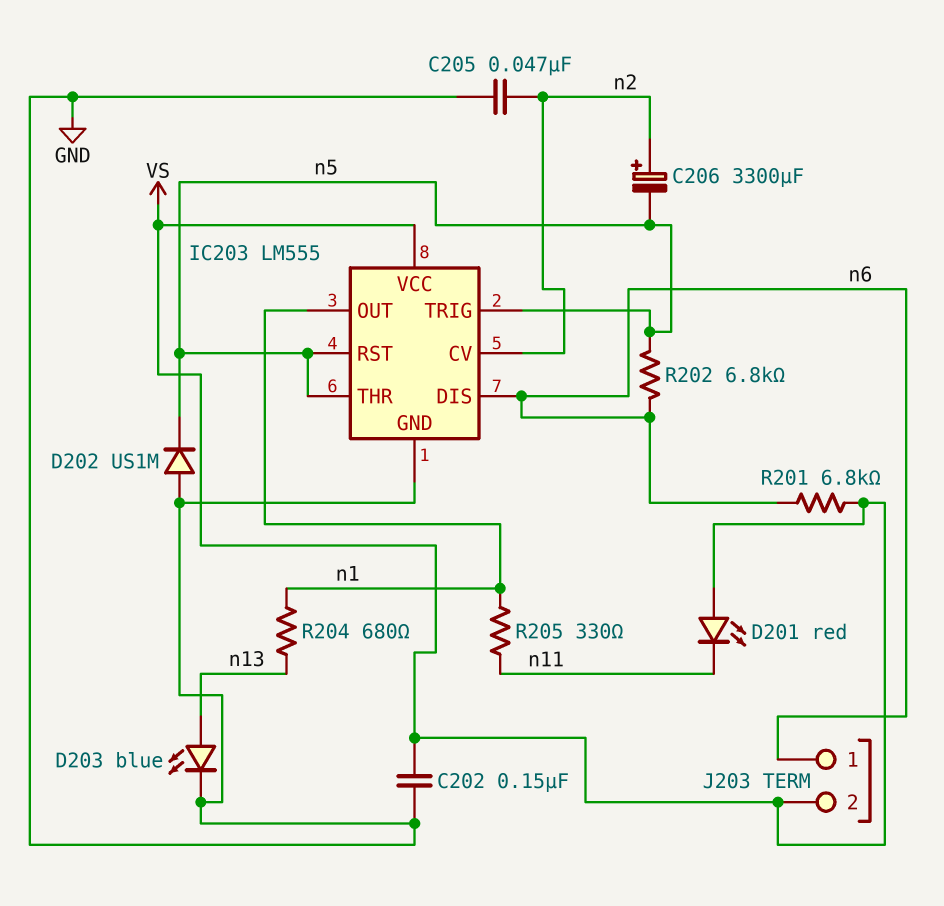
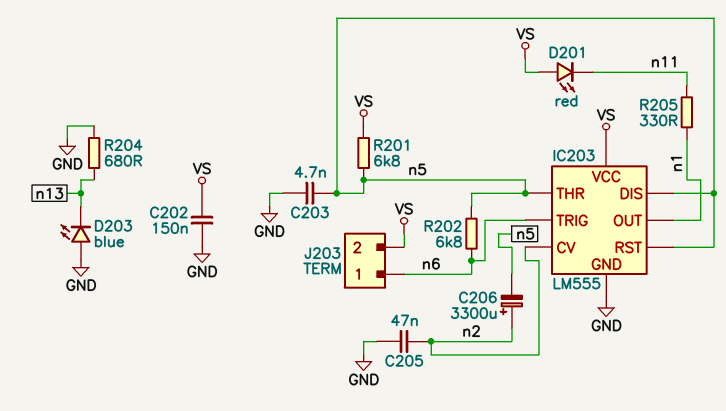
C203: none -> 4.7nF (GND, n5)
D202: diode US1M (A GND, K n5) -> none
D203: LED blue (A n13, K GND) -> LED blue (A GND, K n13)
IC203 pin DIS: n6 -> n5
IC203 pin TRIG: n5 -> n6
R201: 6.8k (VS, n6) -> 6.8k (VS, n5)
R204: 680 (n1, n13) -> 680 (GND, n13)

